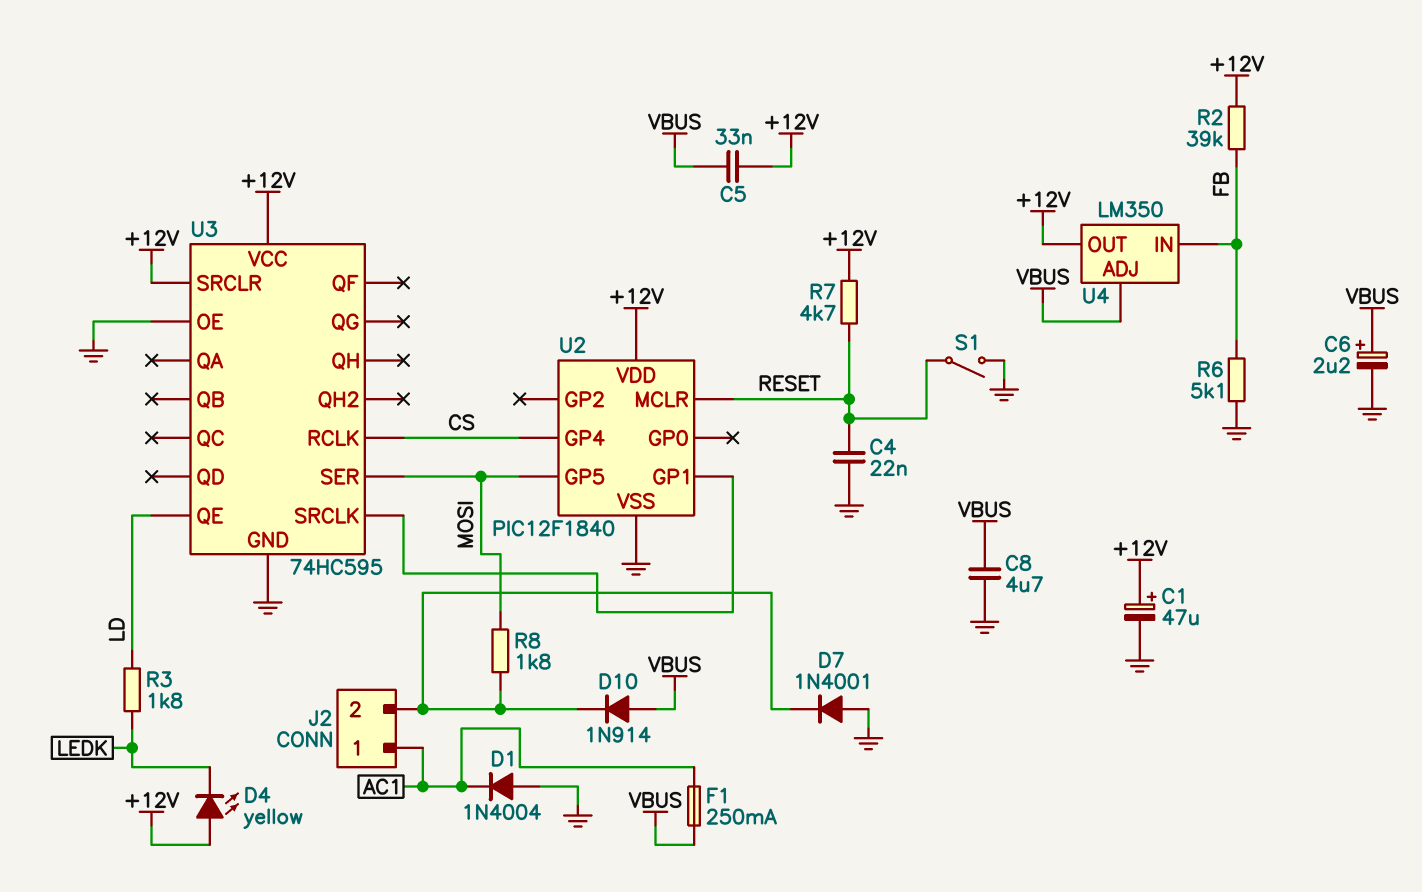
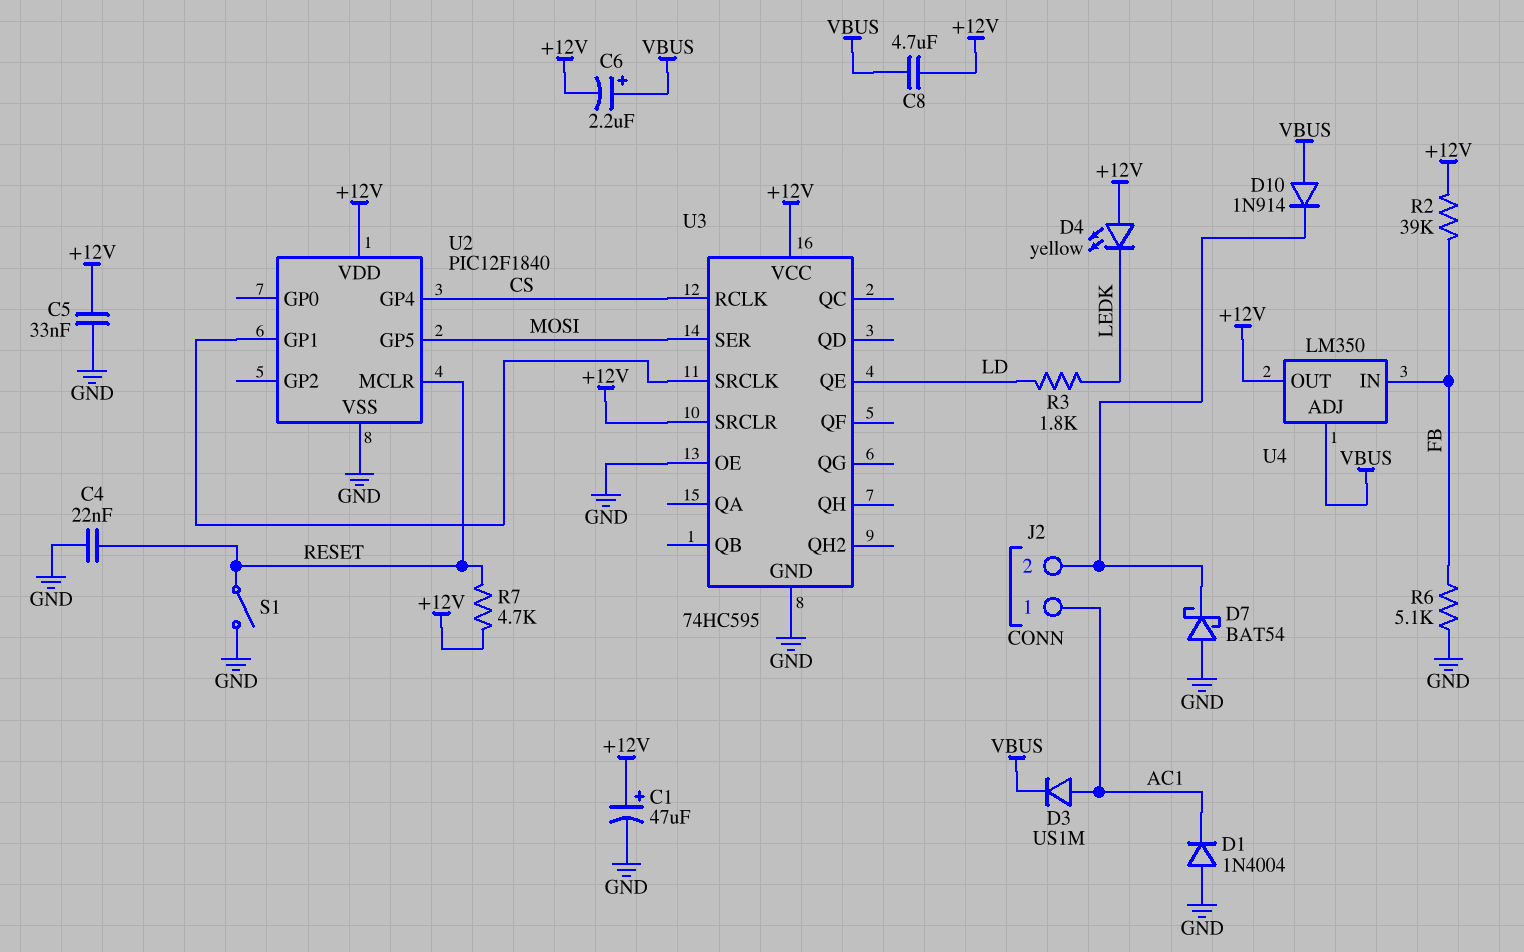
C5: 33nF (+12V, VBUS) -> 33nF (+12V, GND)
C6: 2.2uF (plus VBUS, minus GND) -> 2.2uF (plus VBUS, minus +12V)
C8: 4.7uF (GND, VBUS) -> 4.7uF (+12V, VBUS)
D3: none -> diode US1M (A AC1, K VBUS)
D7: diode 1N4001 (A GND, K J2/2) -> schottky BAT54 (A GND, K J2/2)
F1: 250mA (AC1, VBUS) -> none
R8: 1.8k (J2/2, MOSI) -> none

